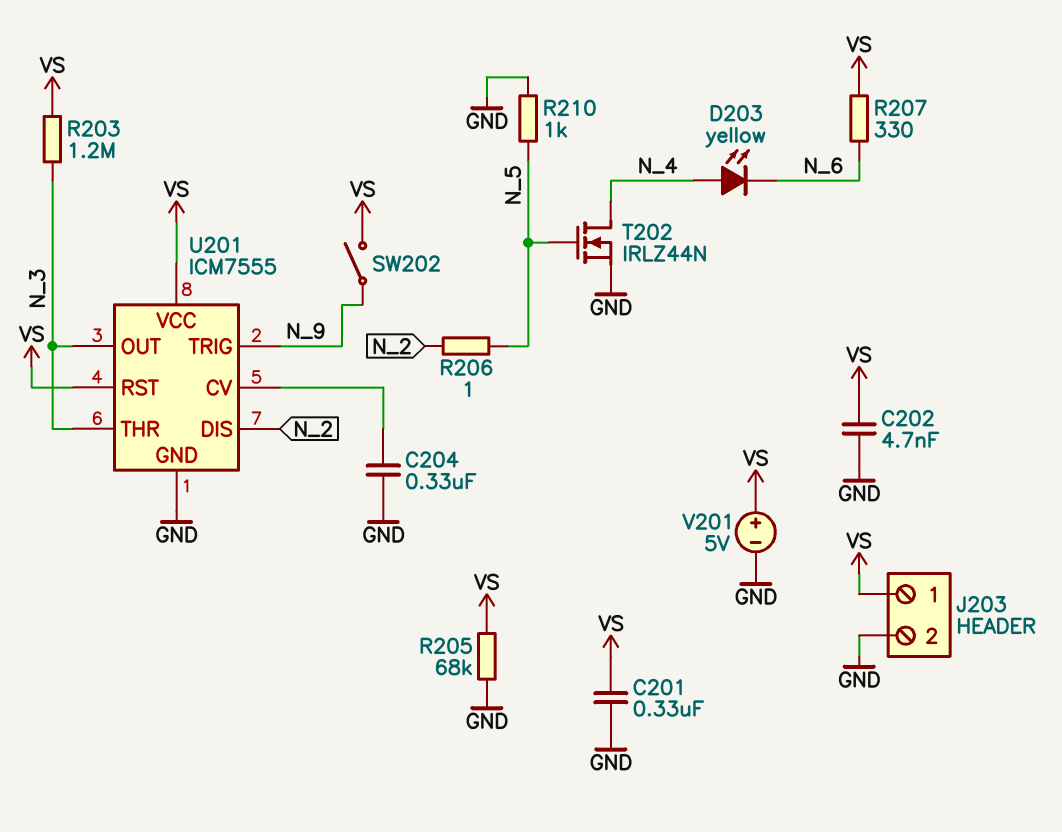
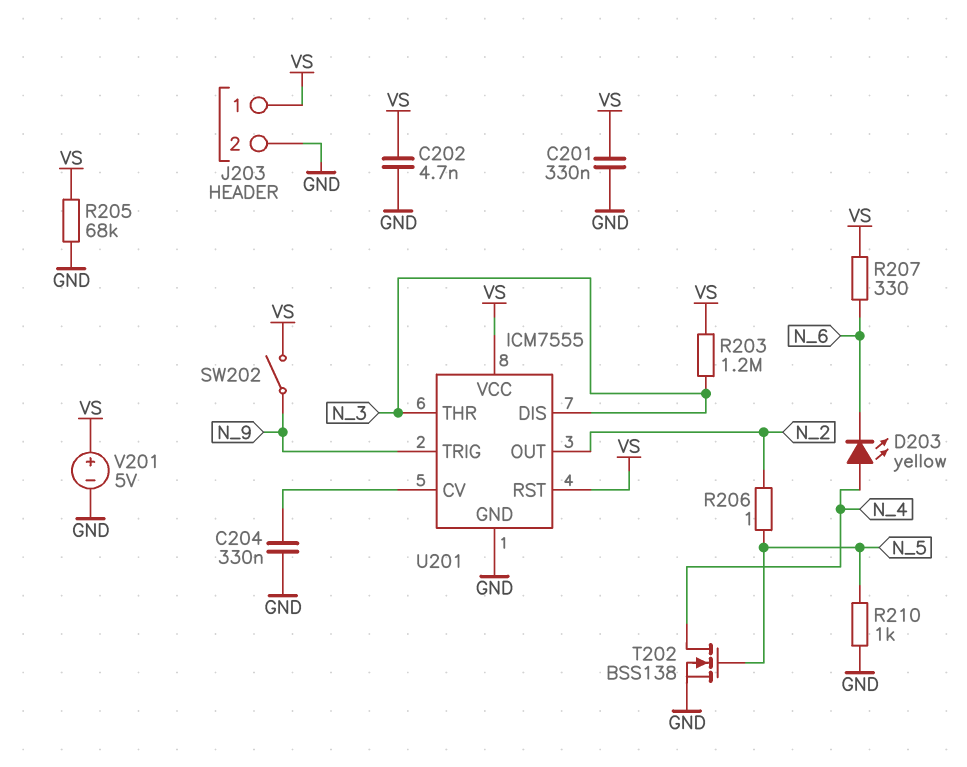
T202: NMOS IRLZ44N (G N_5, D N_4, S GND) -> NMOS BSS138 (G N_5, D N_4, S GND)
U201 pin DIS: N_2 -> N_3
U201 pin OUT: N_3 -> N_2

